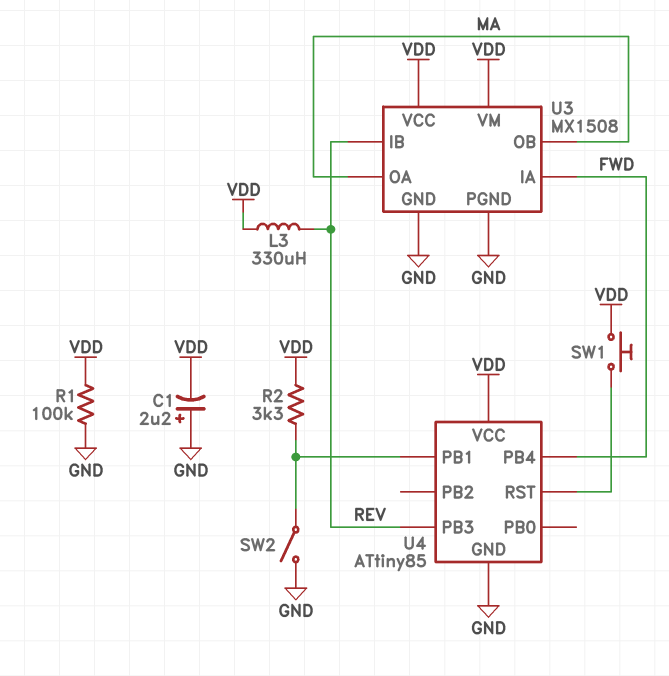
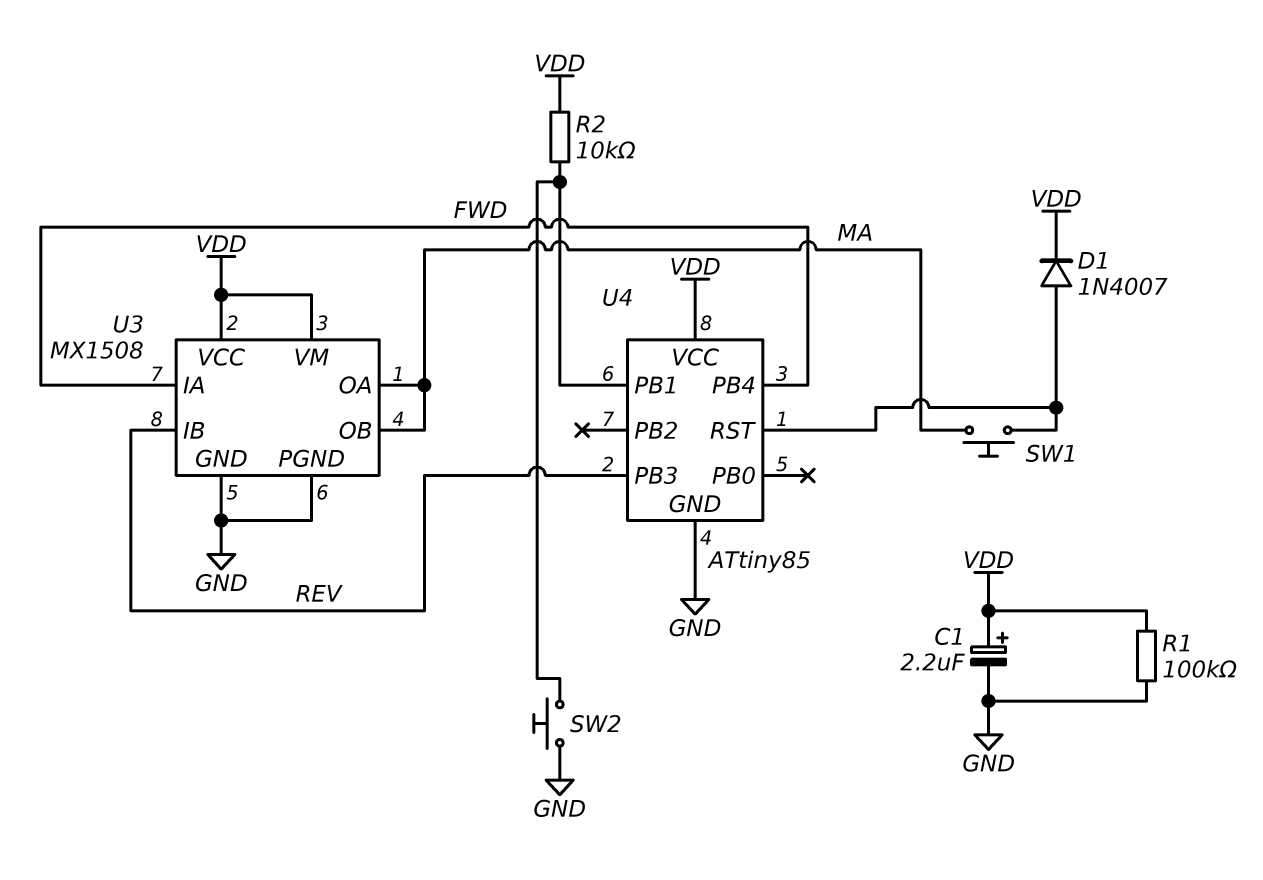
C1: 2.2uF (plus GND, minus VDD) -> 2.2uF (plus VDD, minus GND)
D1: none -> diode 1N4007 (A U4/RST, K VDD)
L3: 330uH (REV, VDD) -> none
R2: 3.3k (U4/PB1, VDD) -> 10k (U4/PB1, VDD)
SW1: button (U4/RST, VDD) -> button (MA, U4/RST)
SW2: switch (GND, U4/PB1) -> button (GND, U4/PB1)

